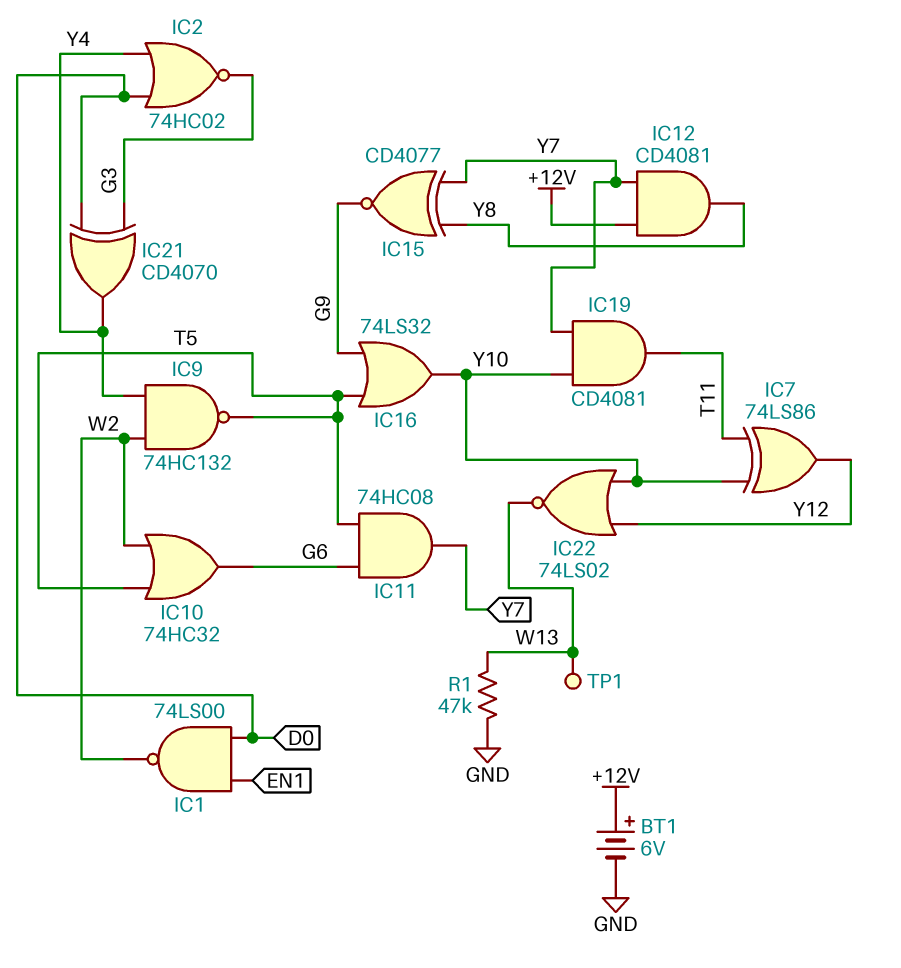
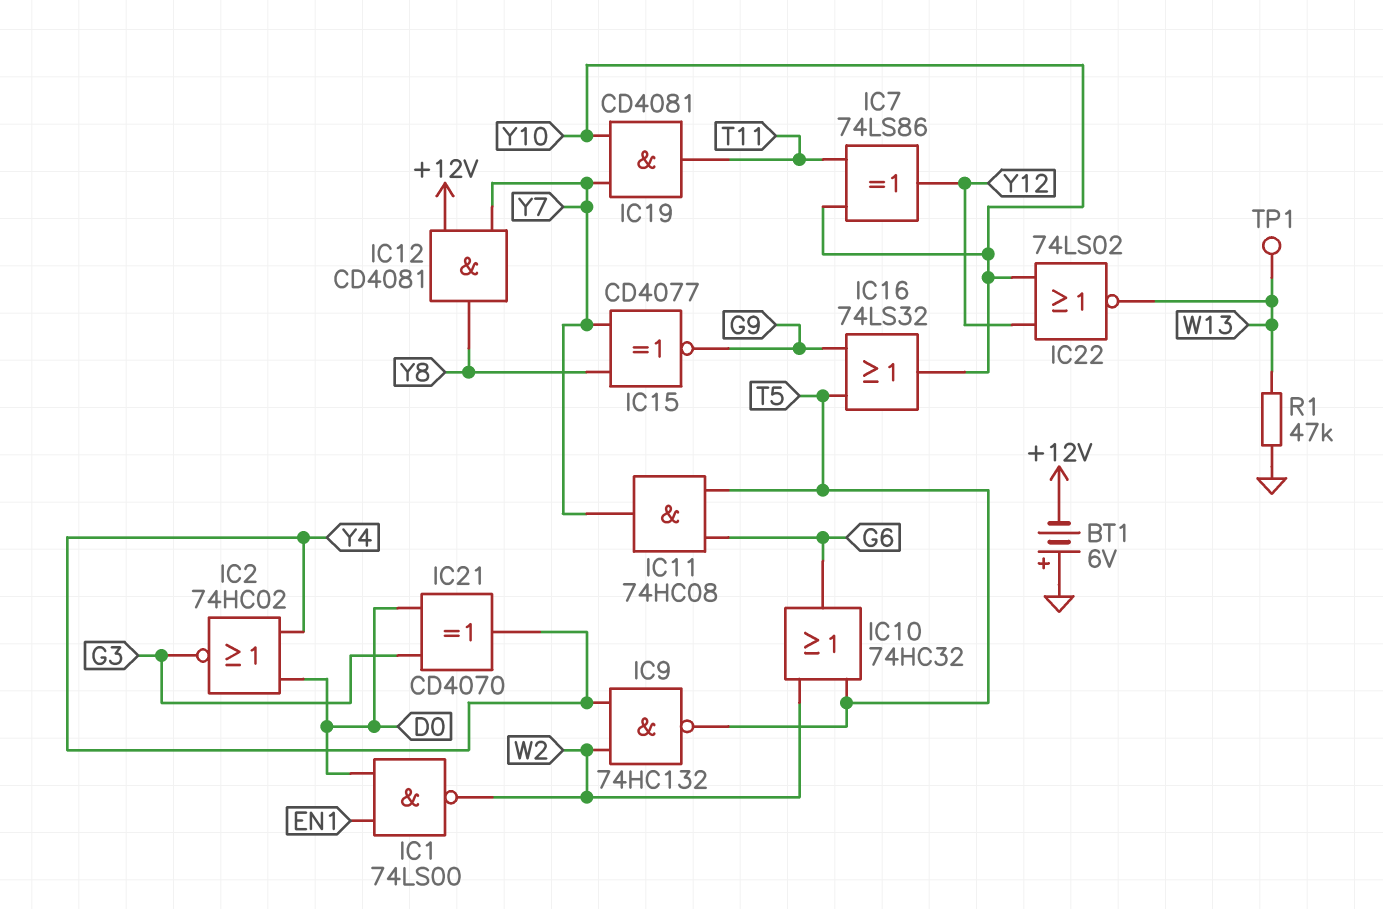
BT1: 6V (plus +12V, minus GND) -> 6V (plus GND, minus +12V)

